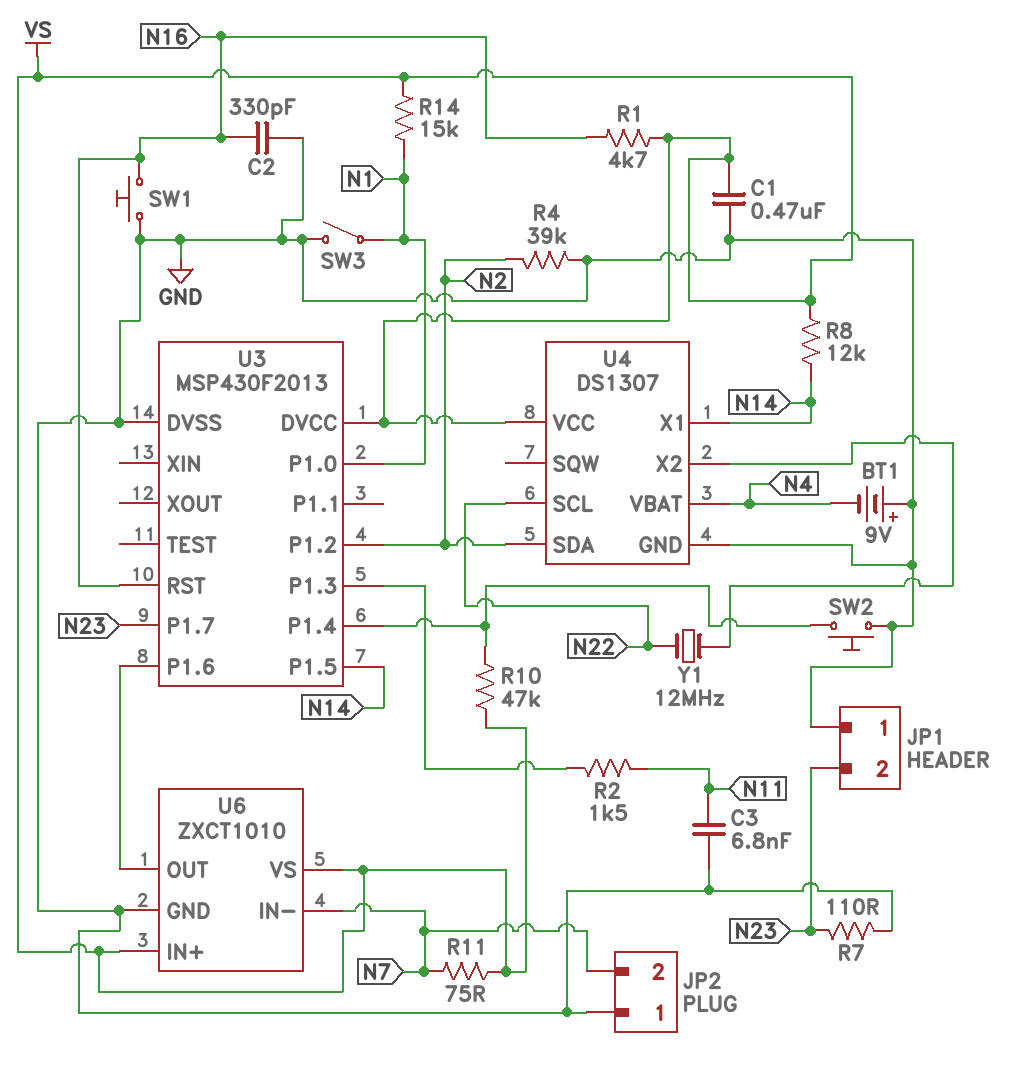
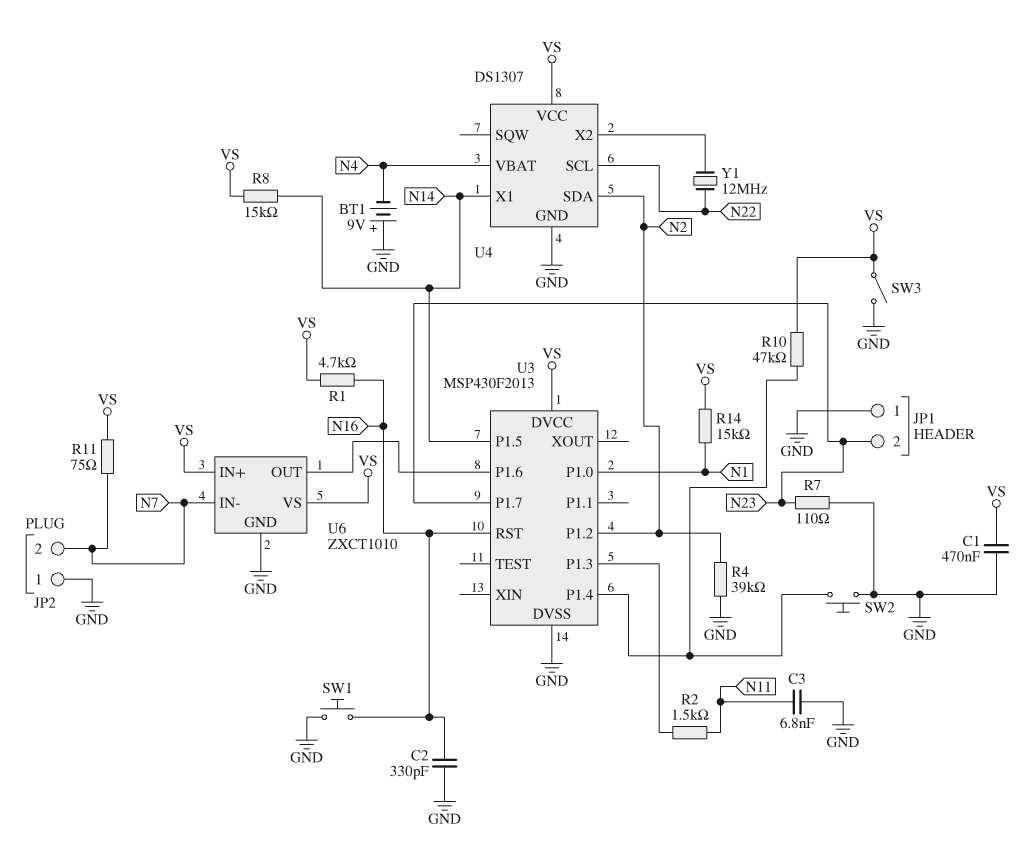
R8: 12k (N14, VS) -> 15k (N14, VS)
SW3: switch (GND, N1) -> switch (GND, VS)

